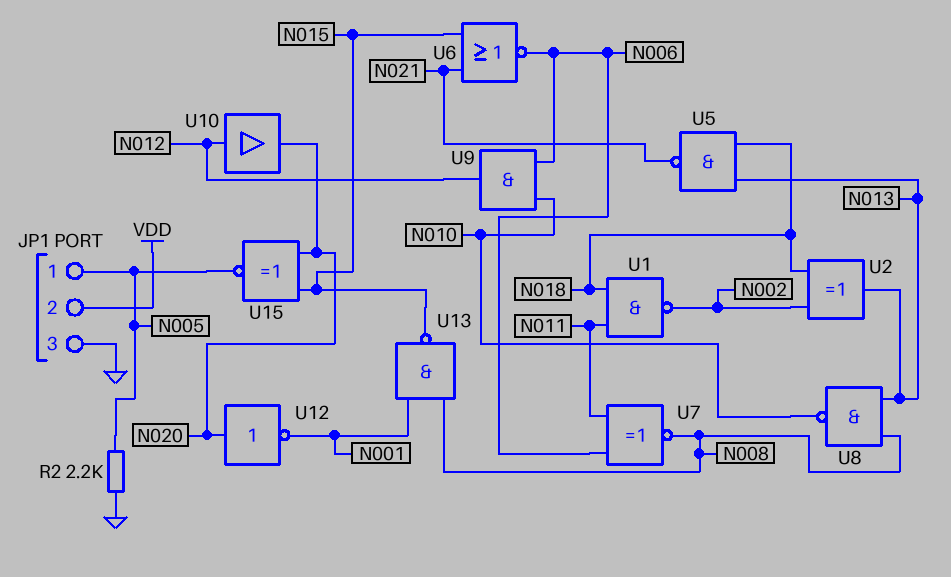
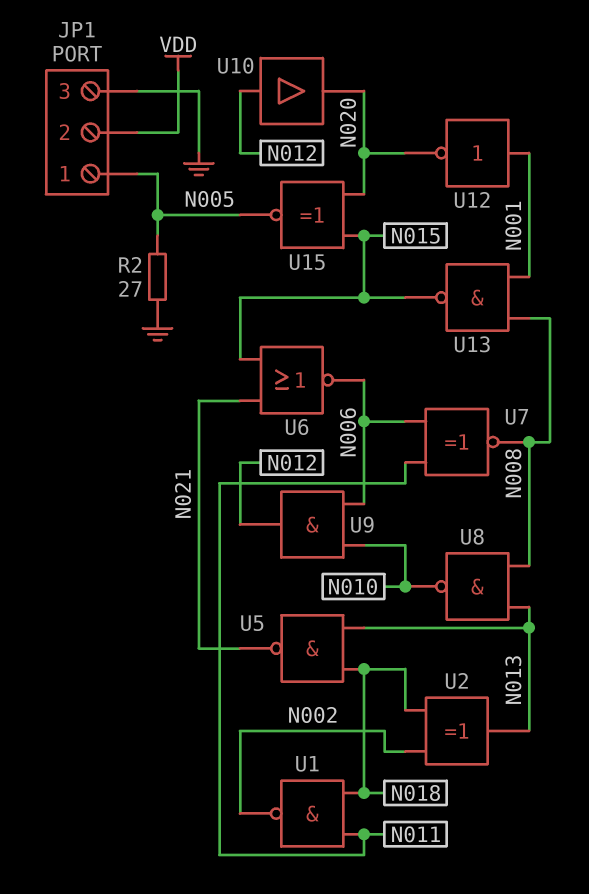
R2: 2.2k (GND, N005) -> 27 (GND, N005)
U12: NOT (in N020, out N001) -> NOT (in N001, out N020)

